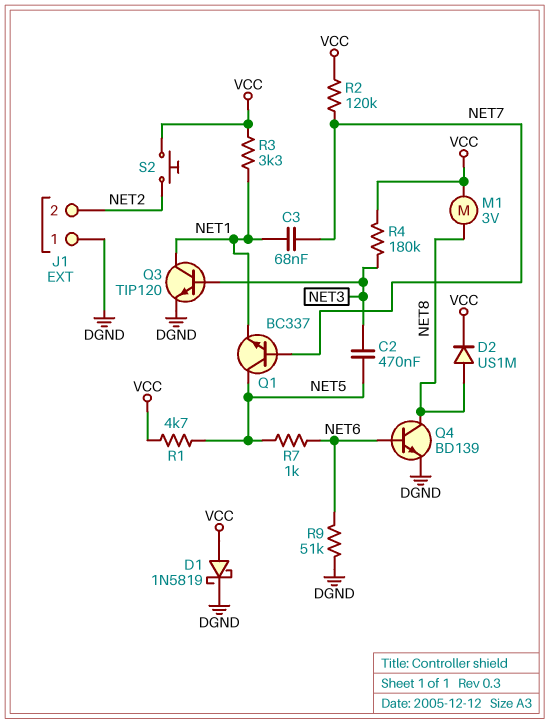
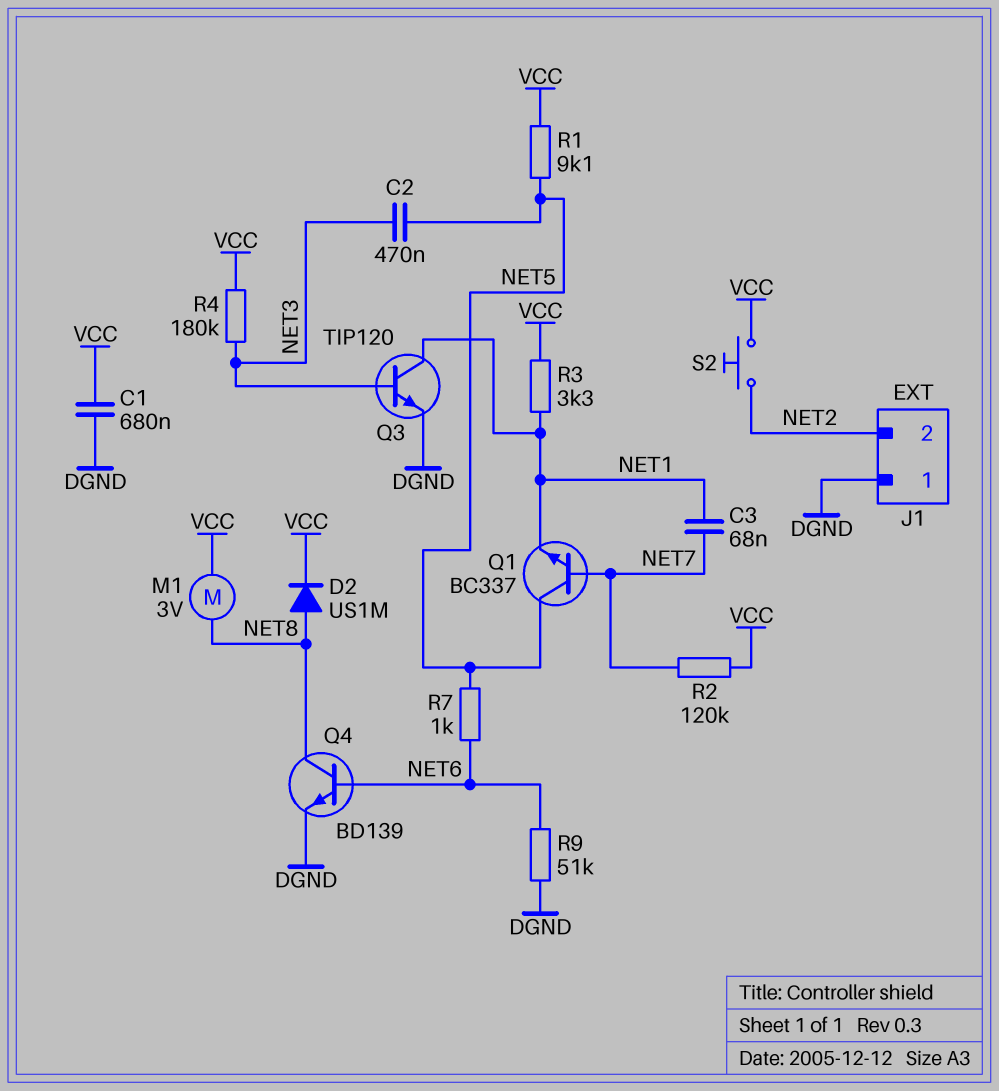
C1: none -> 680nF (DGND, VCC)
D1: schottky 1N5819 (A VCC, K DGND) -> none
R1: 4.7k (NET5, VCC) -> 9.1k (NET5, VCC)

